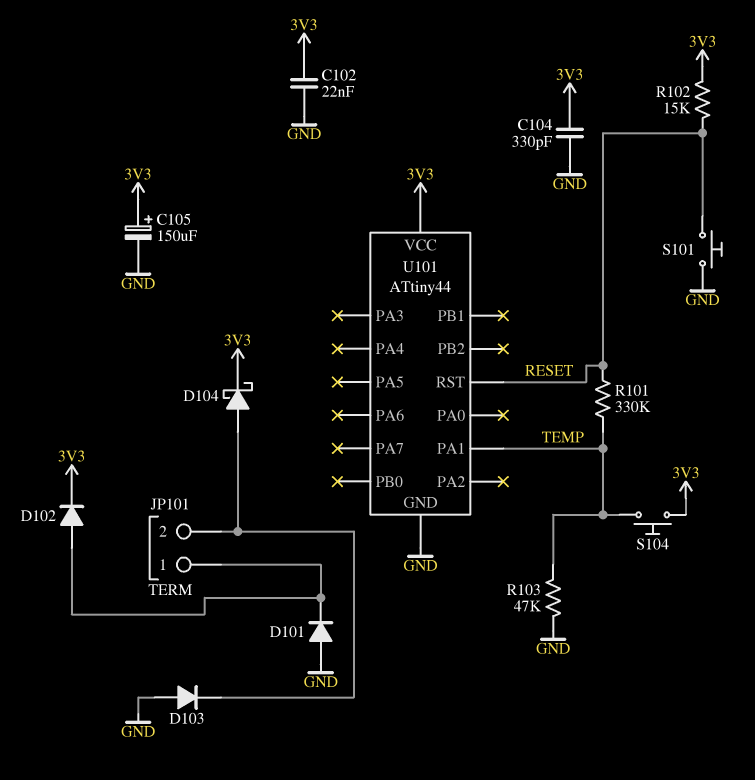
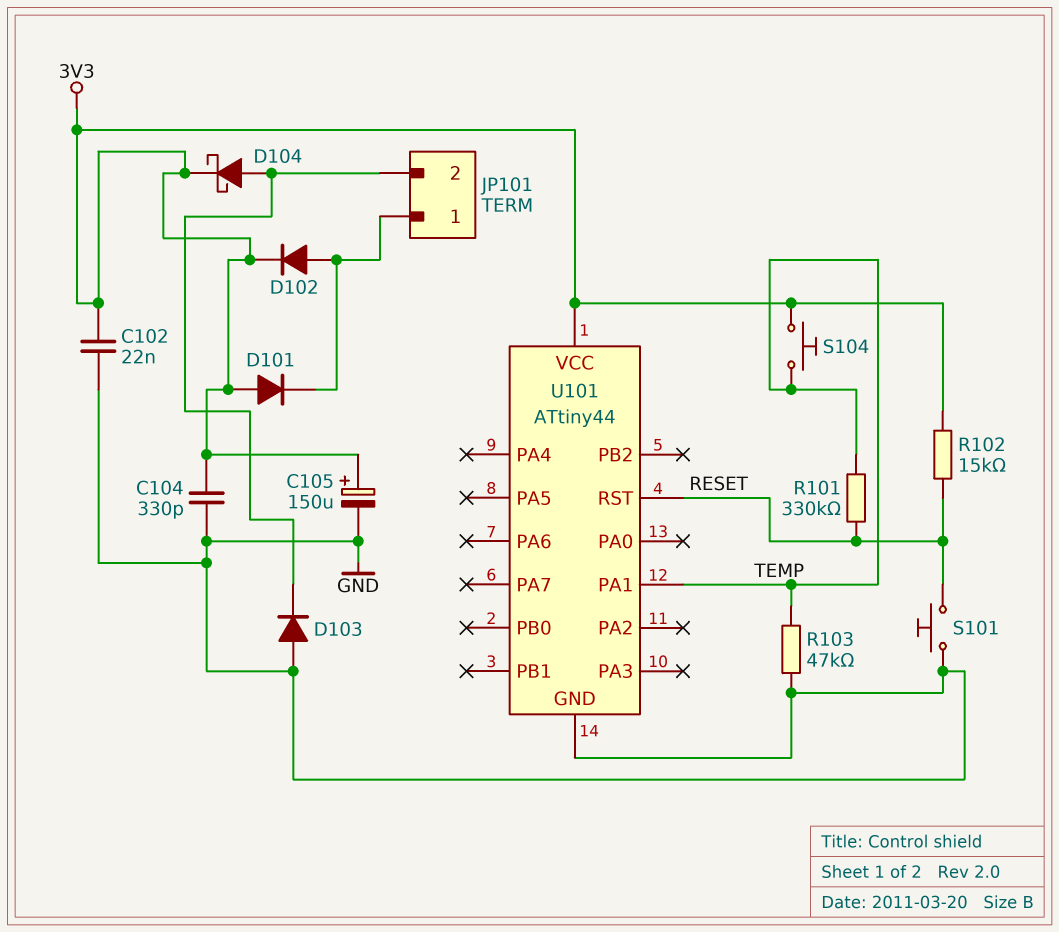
D101: diode (A GND, K JP101/1) -> diode (A 3V3, K JP101/1)

